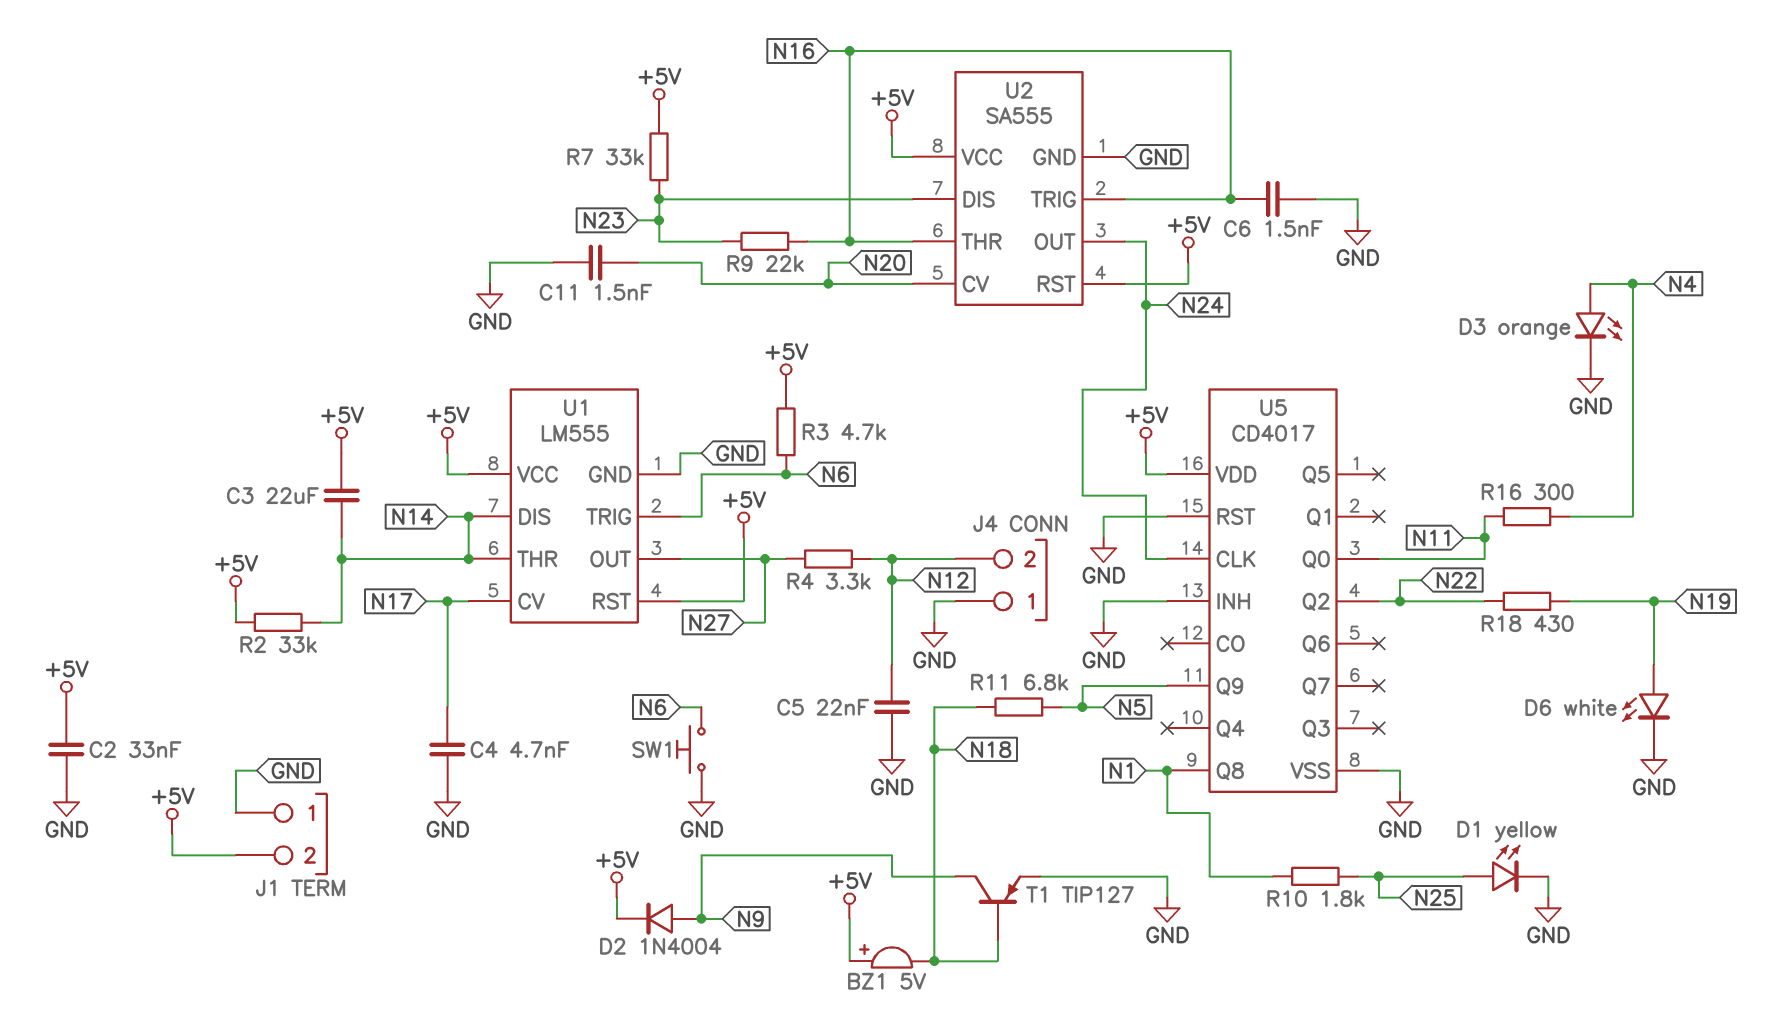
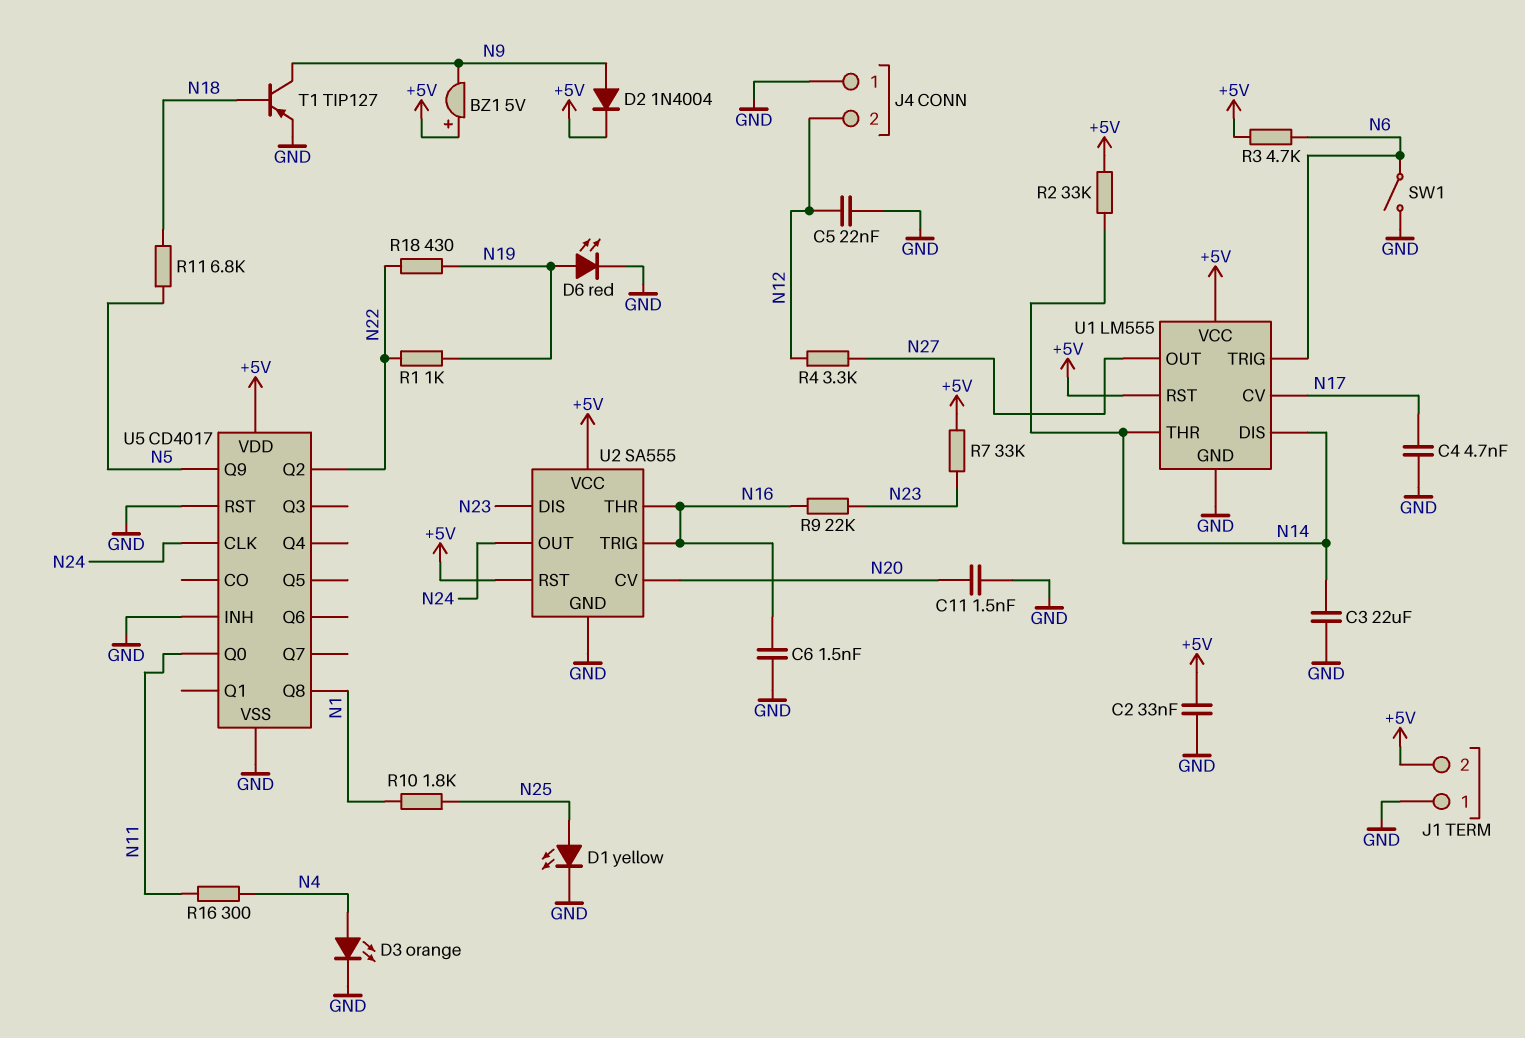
BZ1: buzzer 5V (plus +5V, minus N18) -> buzzer 5V (plus +5V, minus N9)
C3: 22uF (+5V, N14) -> 22uF (GND, N14)
D6: LED white (A N19, K GND) -> LED red (A N19, K GND)
R1: none -> 1k (N19, N22)
SW1: button (GND, N6) -> switch (GND, N6)

